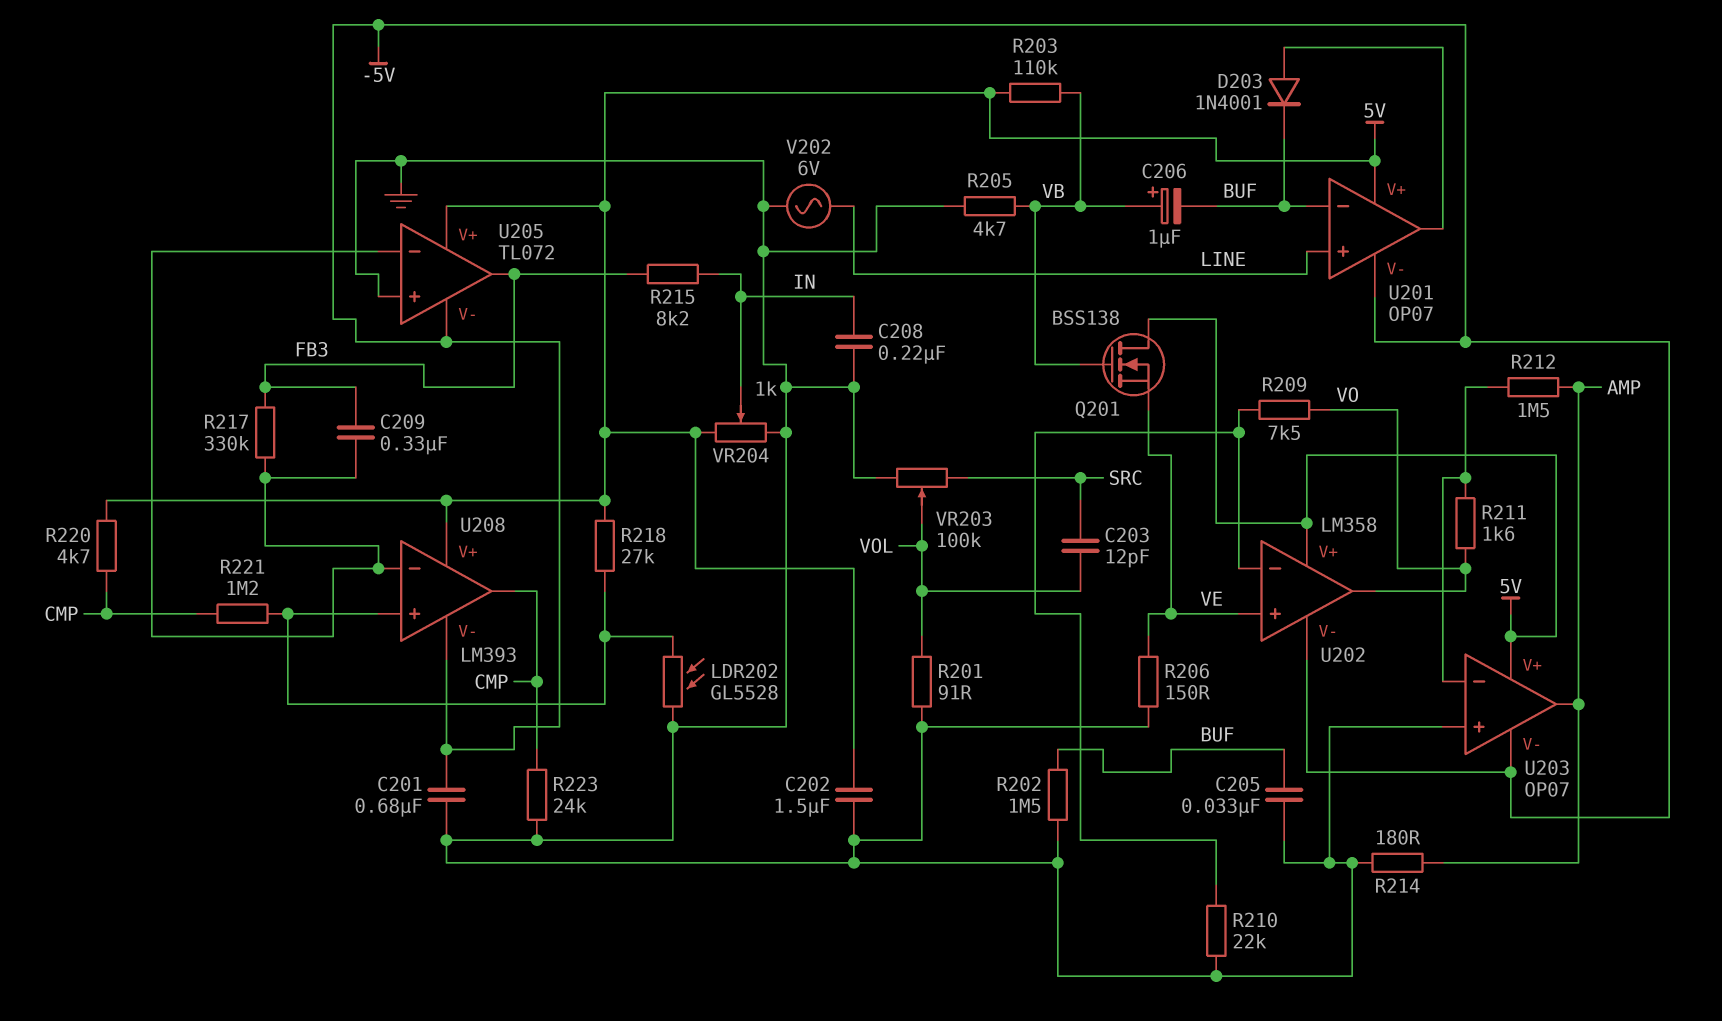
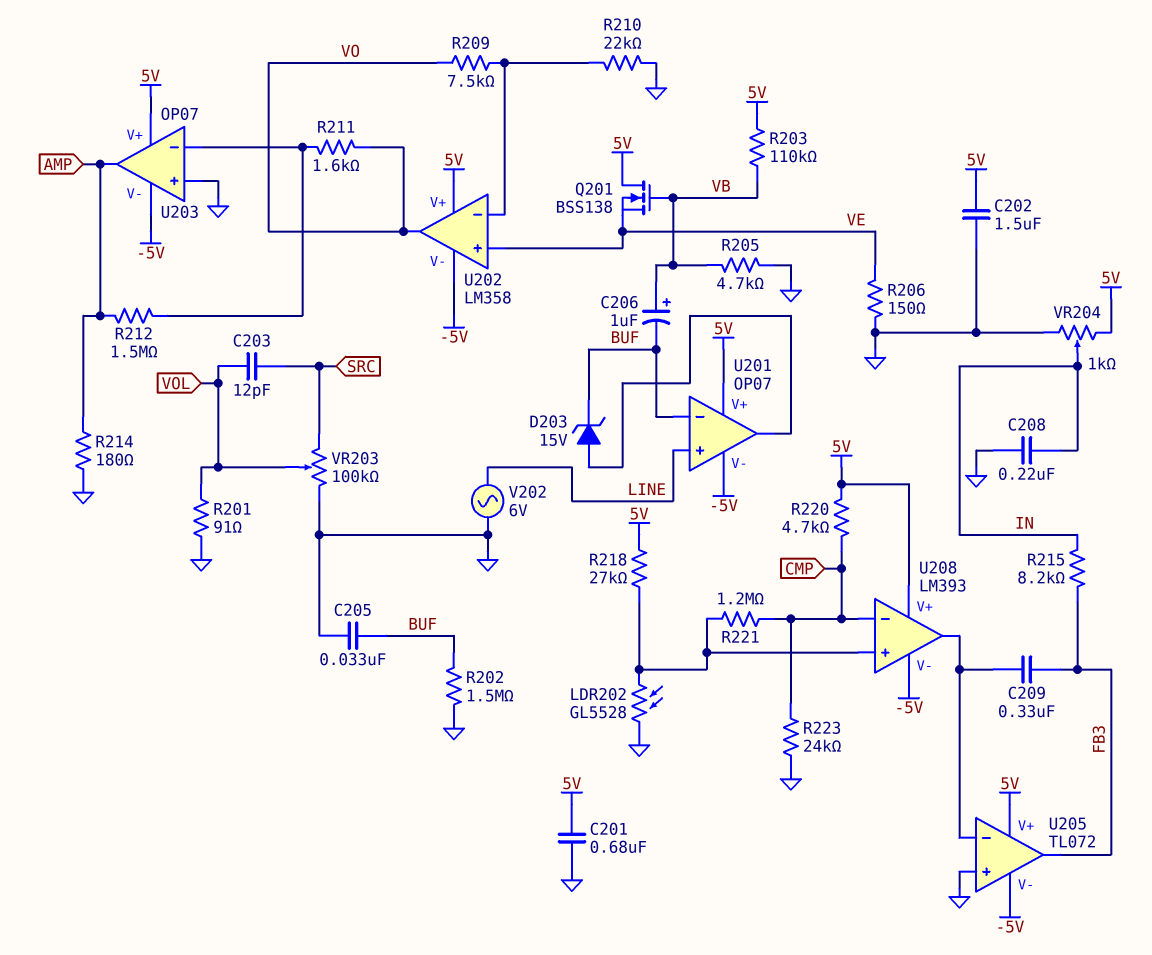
C201: 680nF (-5V, GND) -> 680nF (5V, GND)
D203: diode 1N4001 (A U201/out, K BUF) -> zener 15V (A U201/out, K BUF)
R217: 330k (FB3, U205/in-) -> none
U208 pin in-: U205/in- -> CMP
U208 pin out: CMP -> U205/in-

